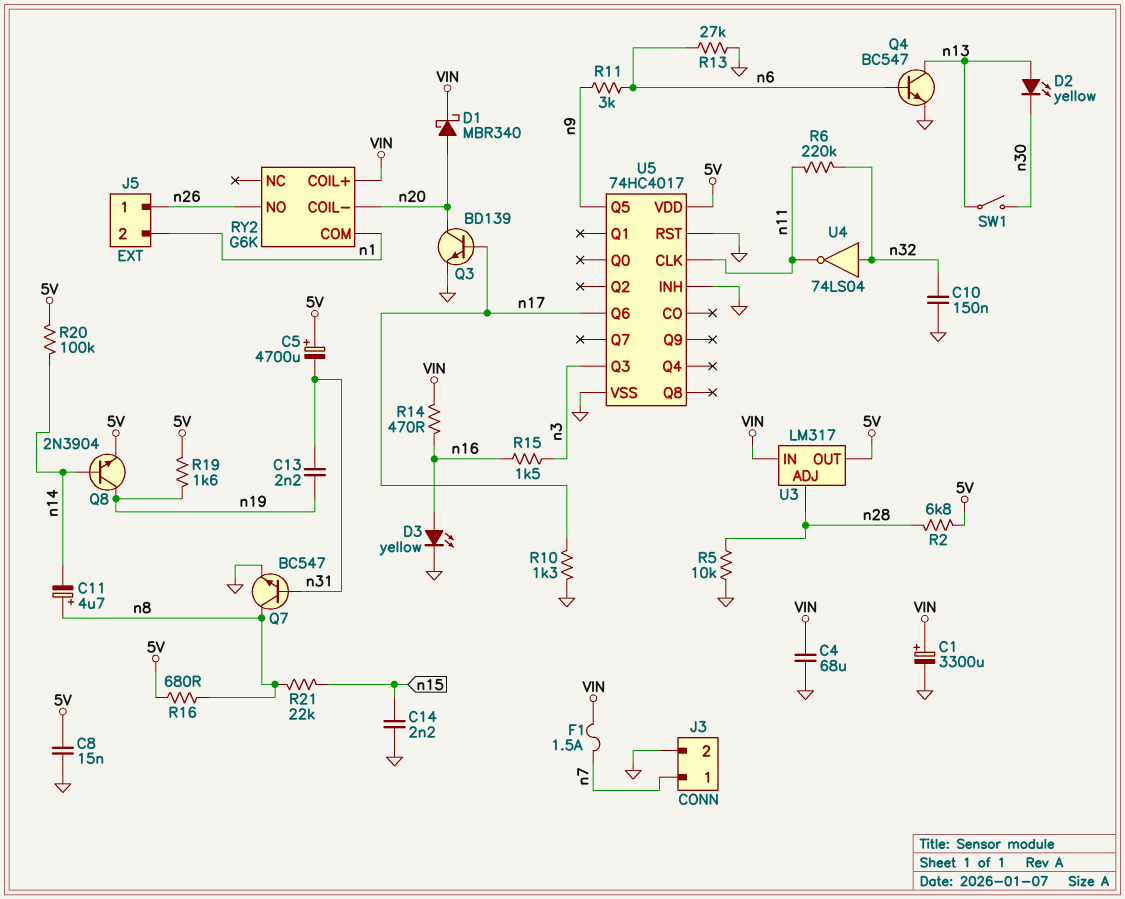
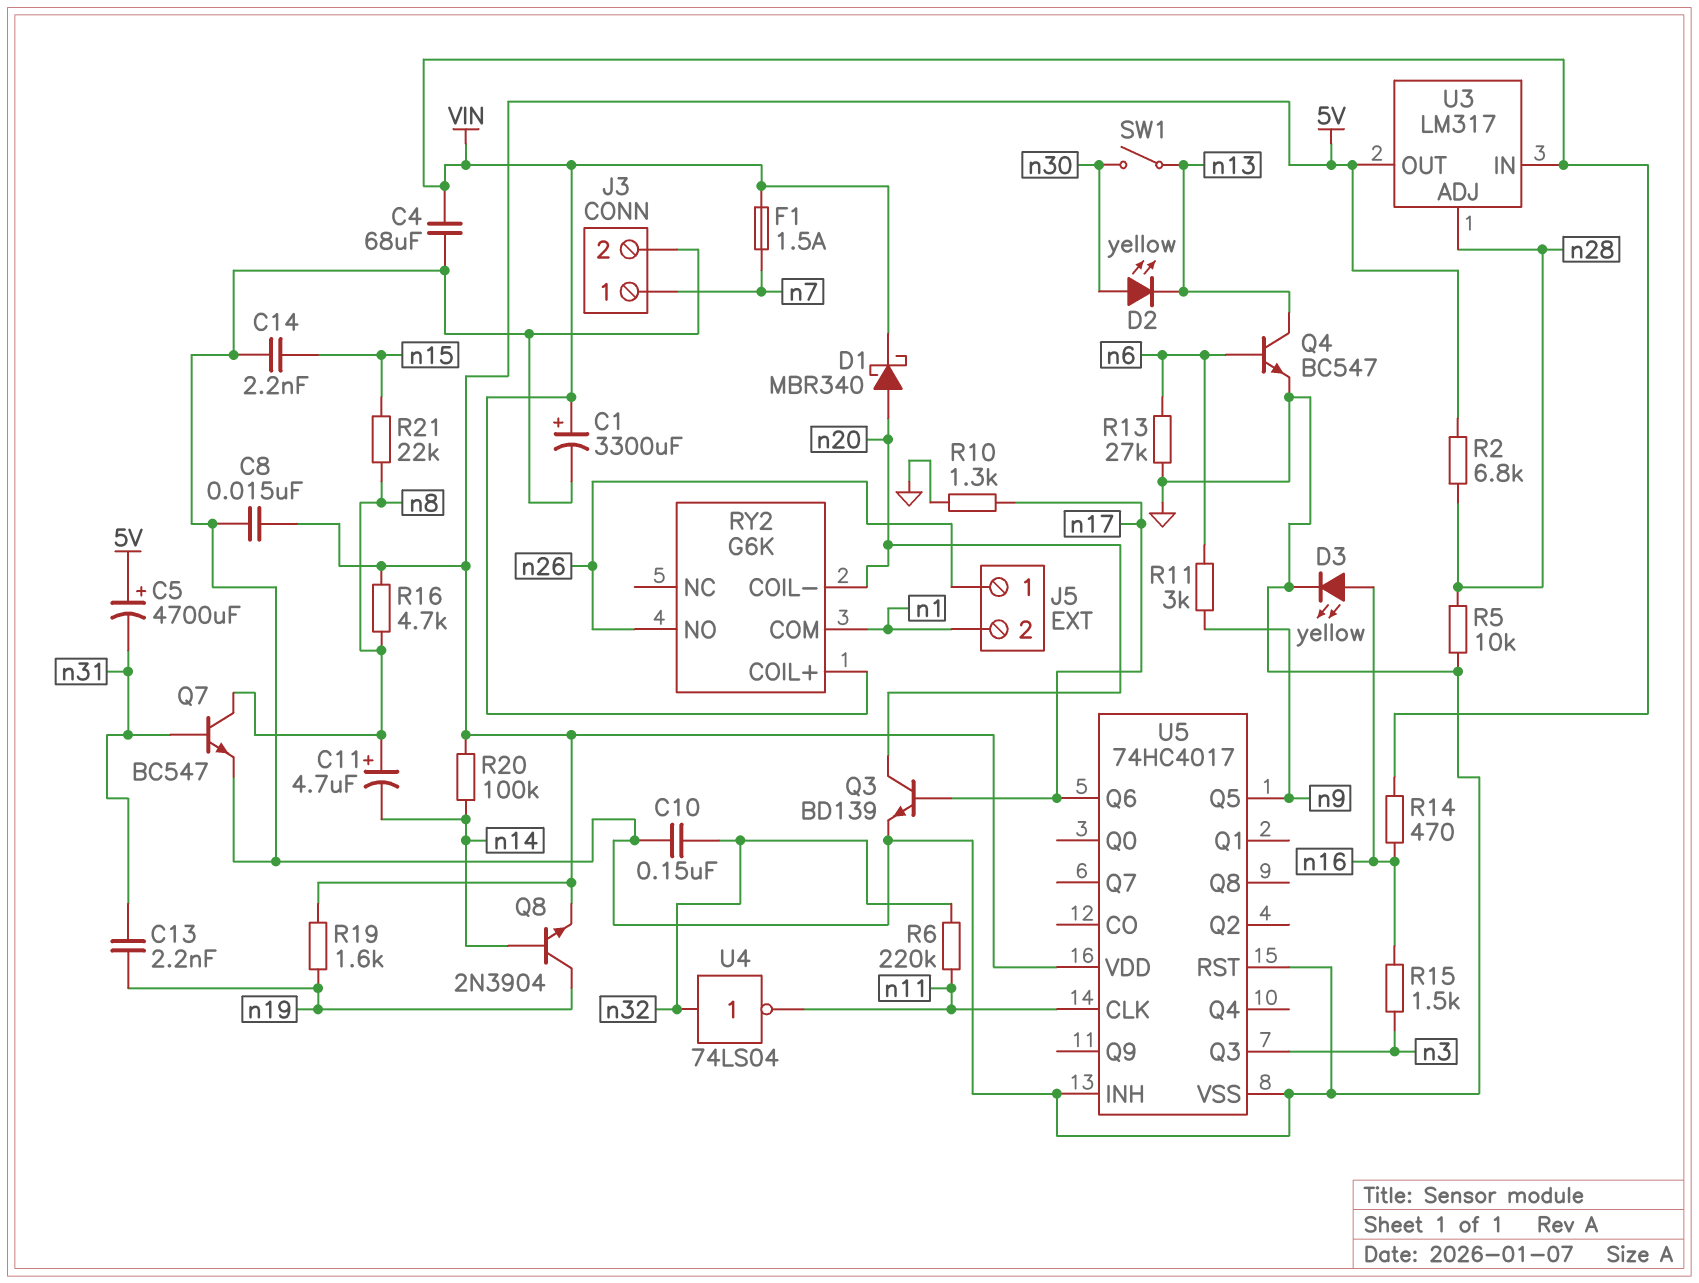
D2: LED yellow (A n13, K n30) -> LED yellow (A n30, K n13)
R16: 680 (5V, n8) -> 4.7k (5V, n8)

